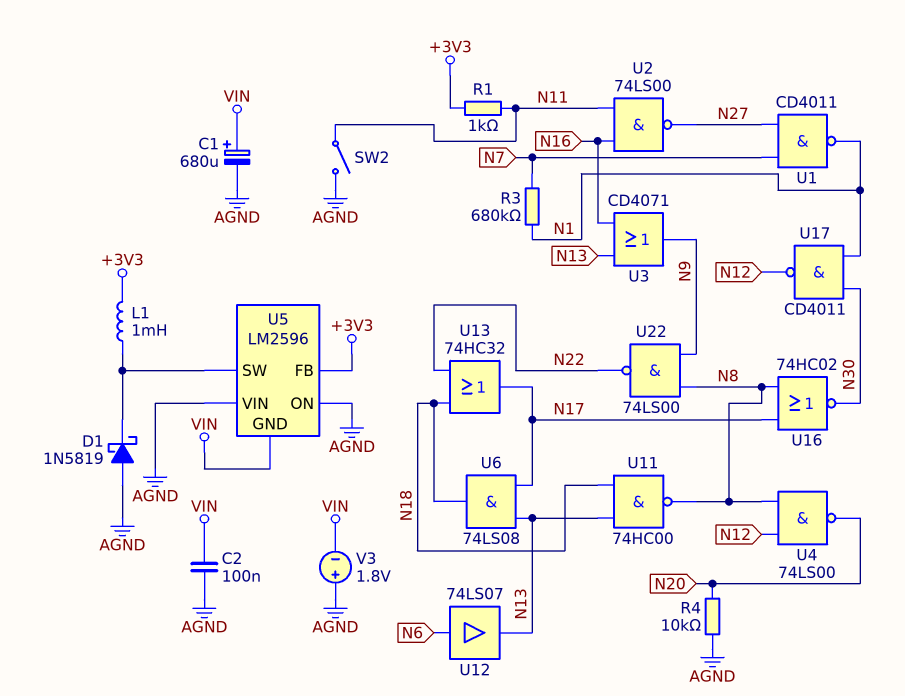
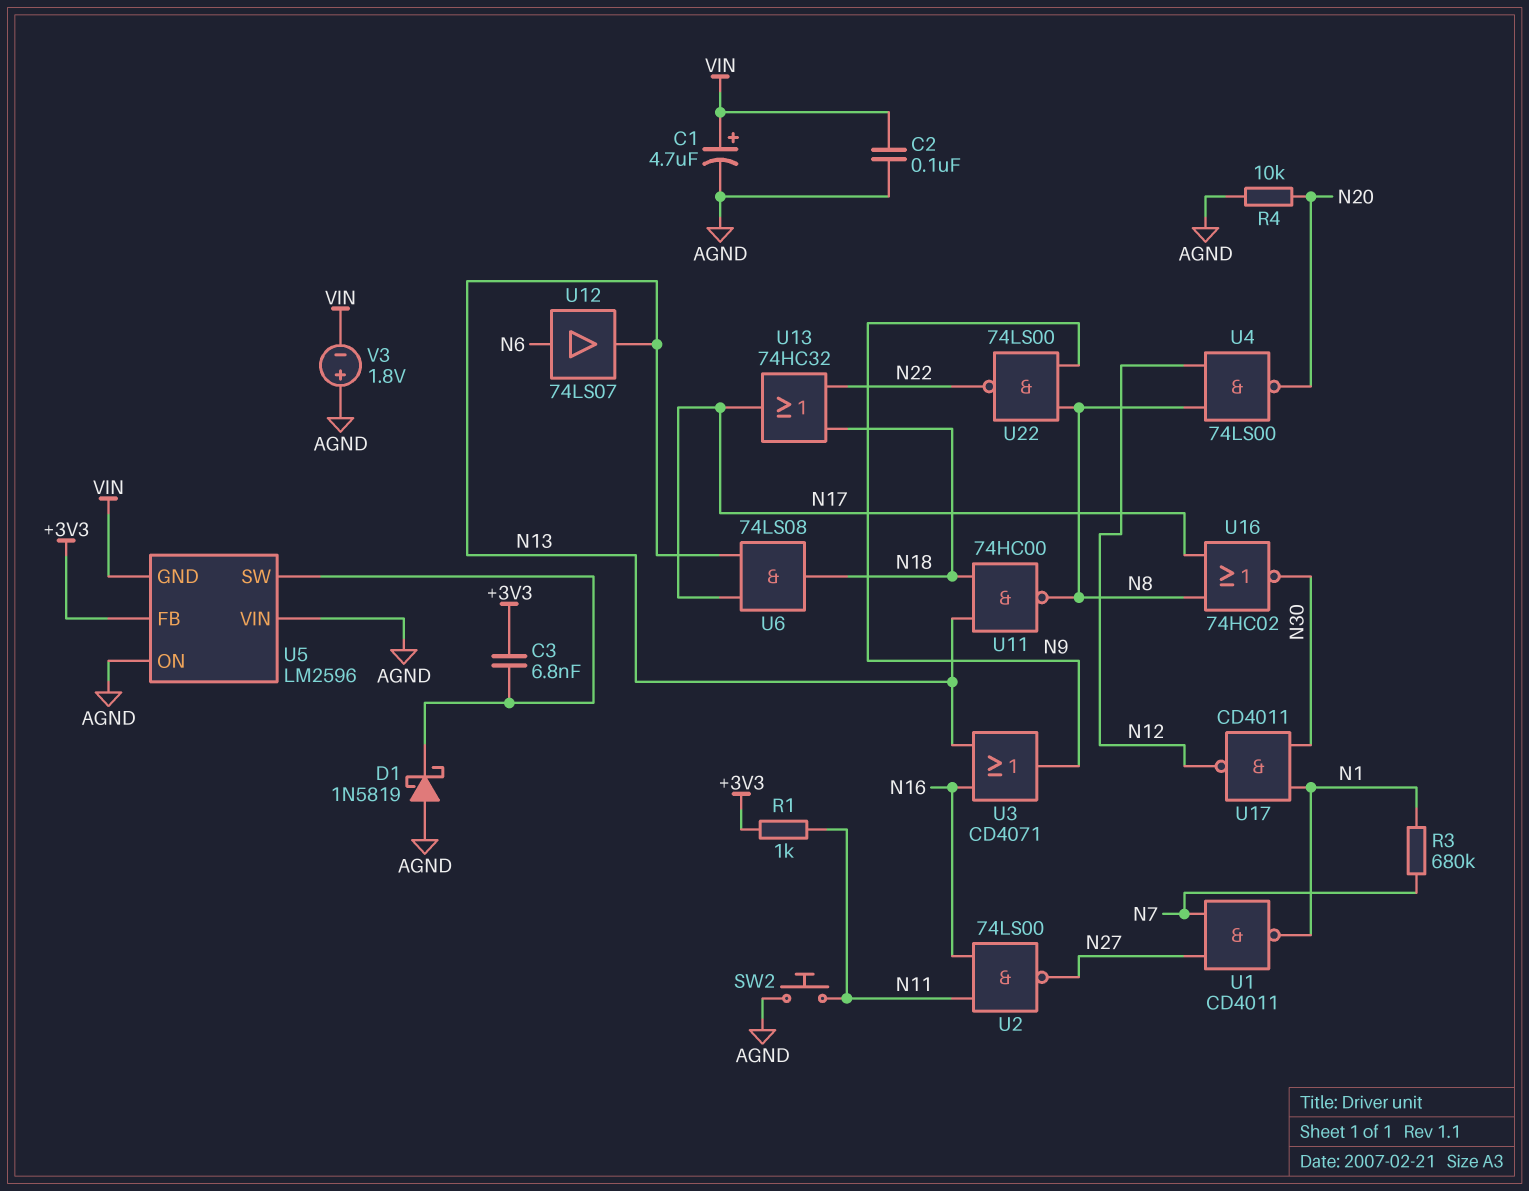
C1: 680uF (plus VIN, minus AGND) -> 4.7uF (plus VIN, minus AGND)
C3: none -> 6.8nF (+3V3, U5/SW)
L1: 1mH (+3V3, U5/SW) -> none
SW2: switch (AGND, N11) -> button (AGND, N11)

